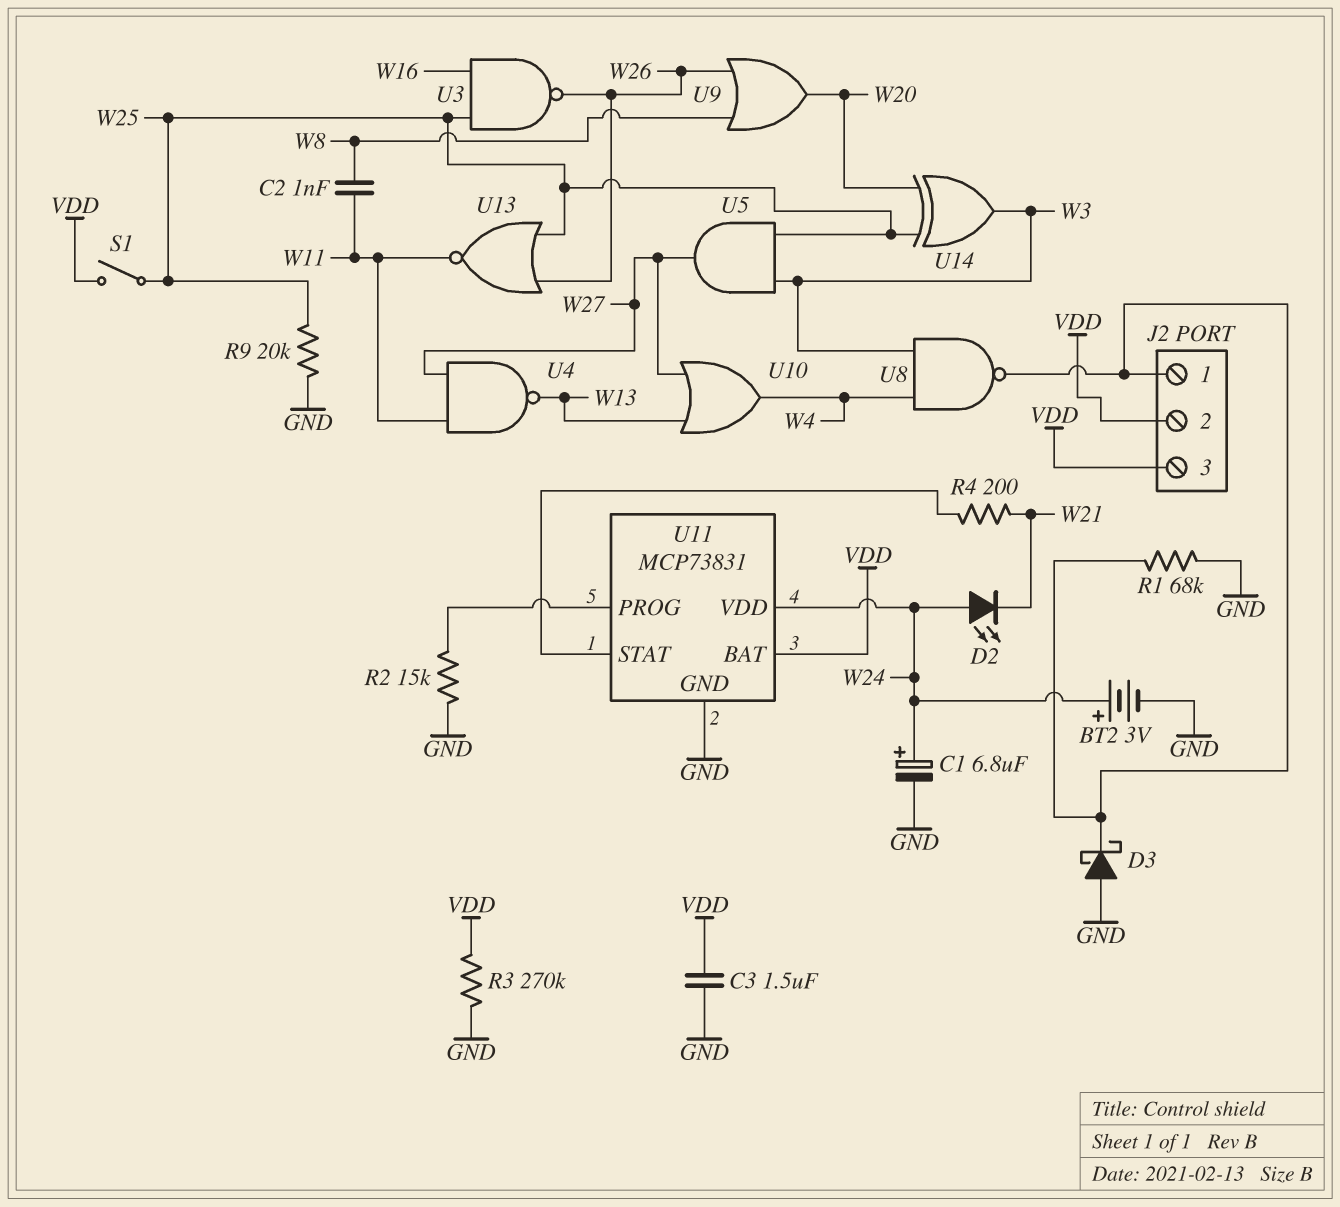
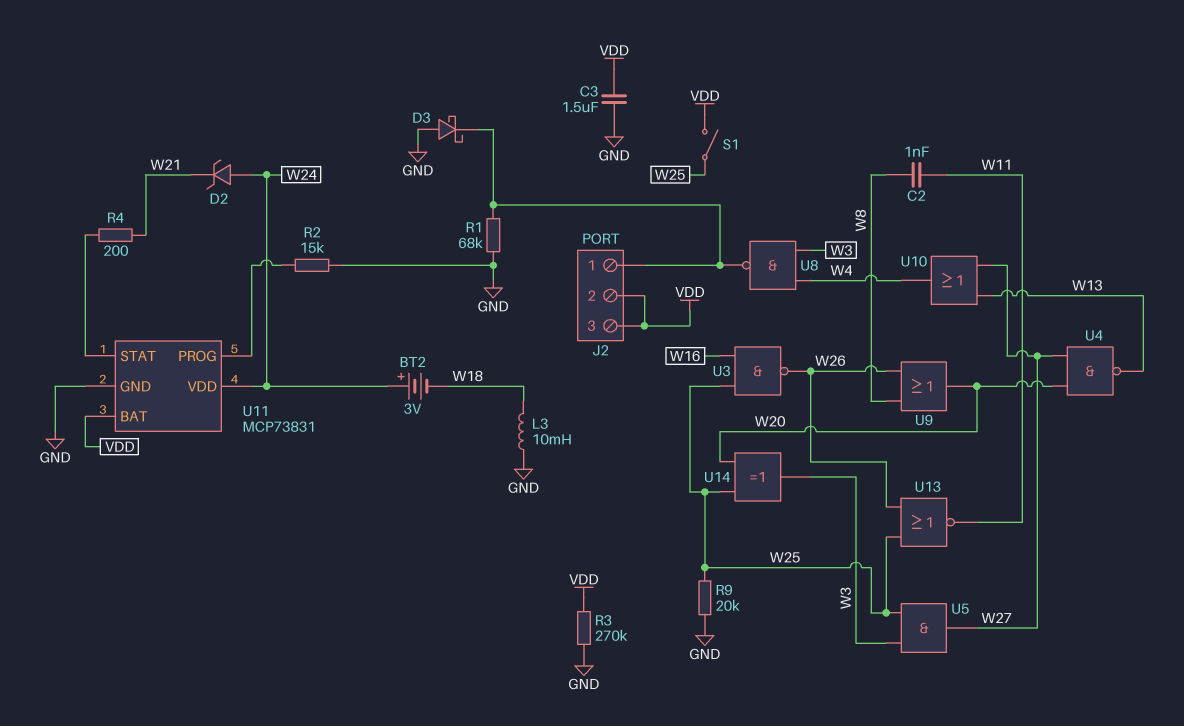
BT2: 3V (plus W24, minus GND) -> 3V (plus W24, minus W18)
C1: 6.8uF (plus W24, minus GND) -> none
D2: LED (A W24, K W21) -> zener (A W24, K W21)
L3: none -> 10mH (GND, W18)
U4: NAND (in W11, in W27, out W13) -> NAND (in W20, in W27, out W13)

